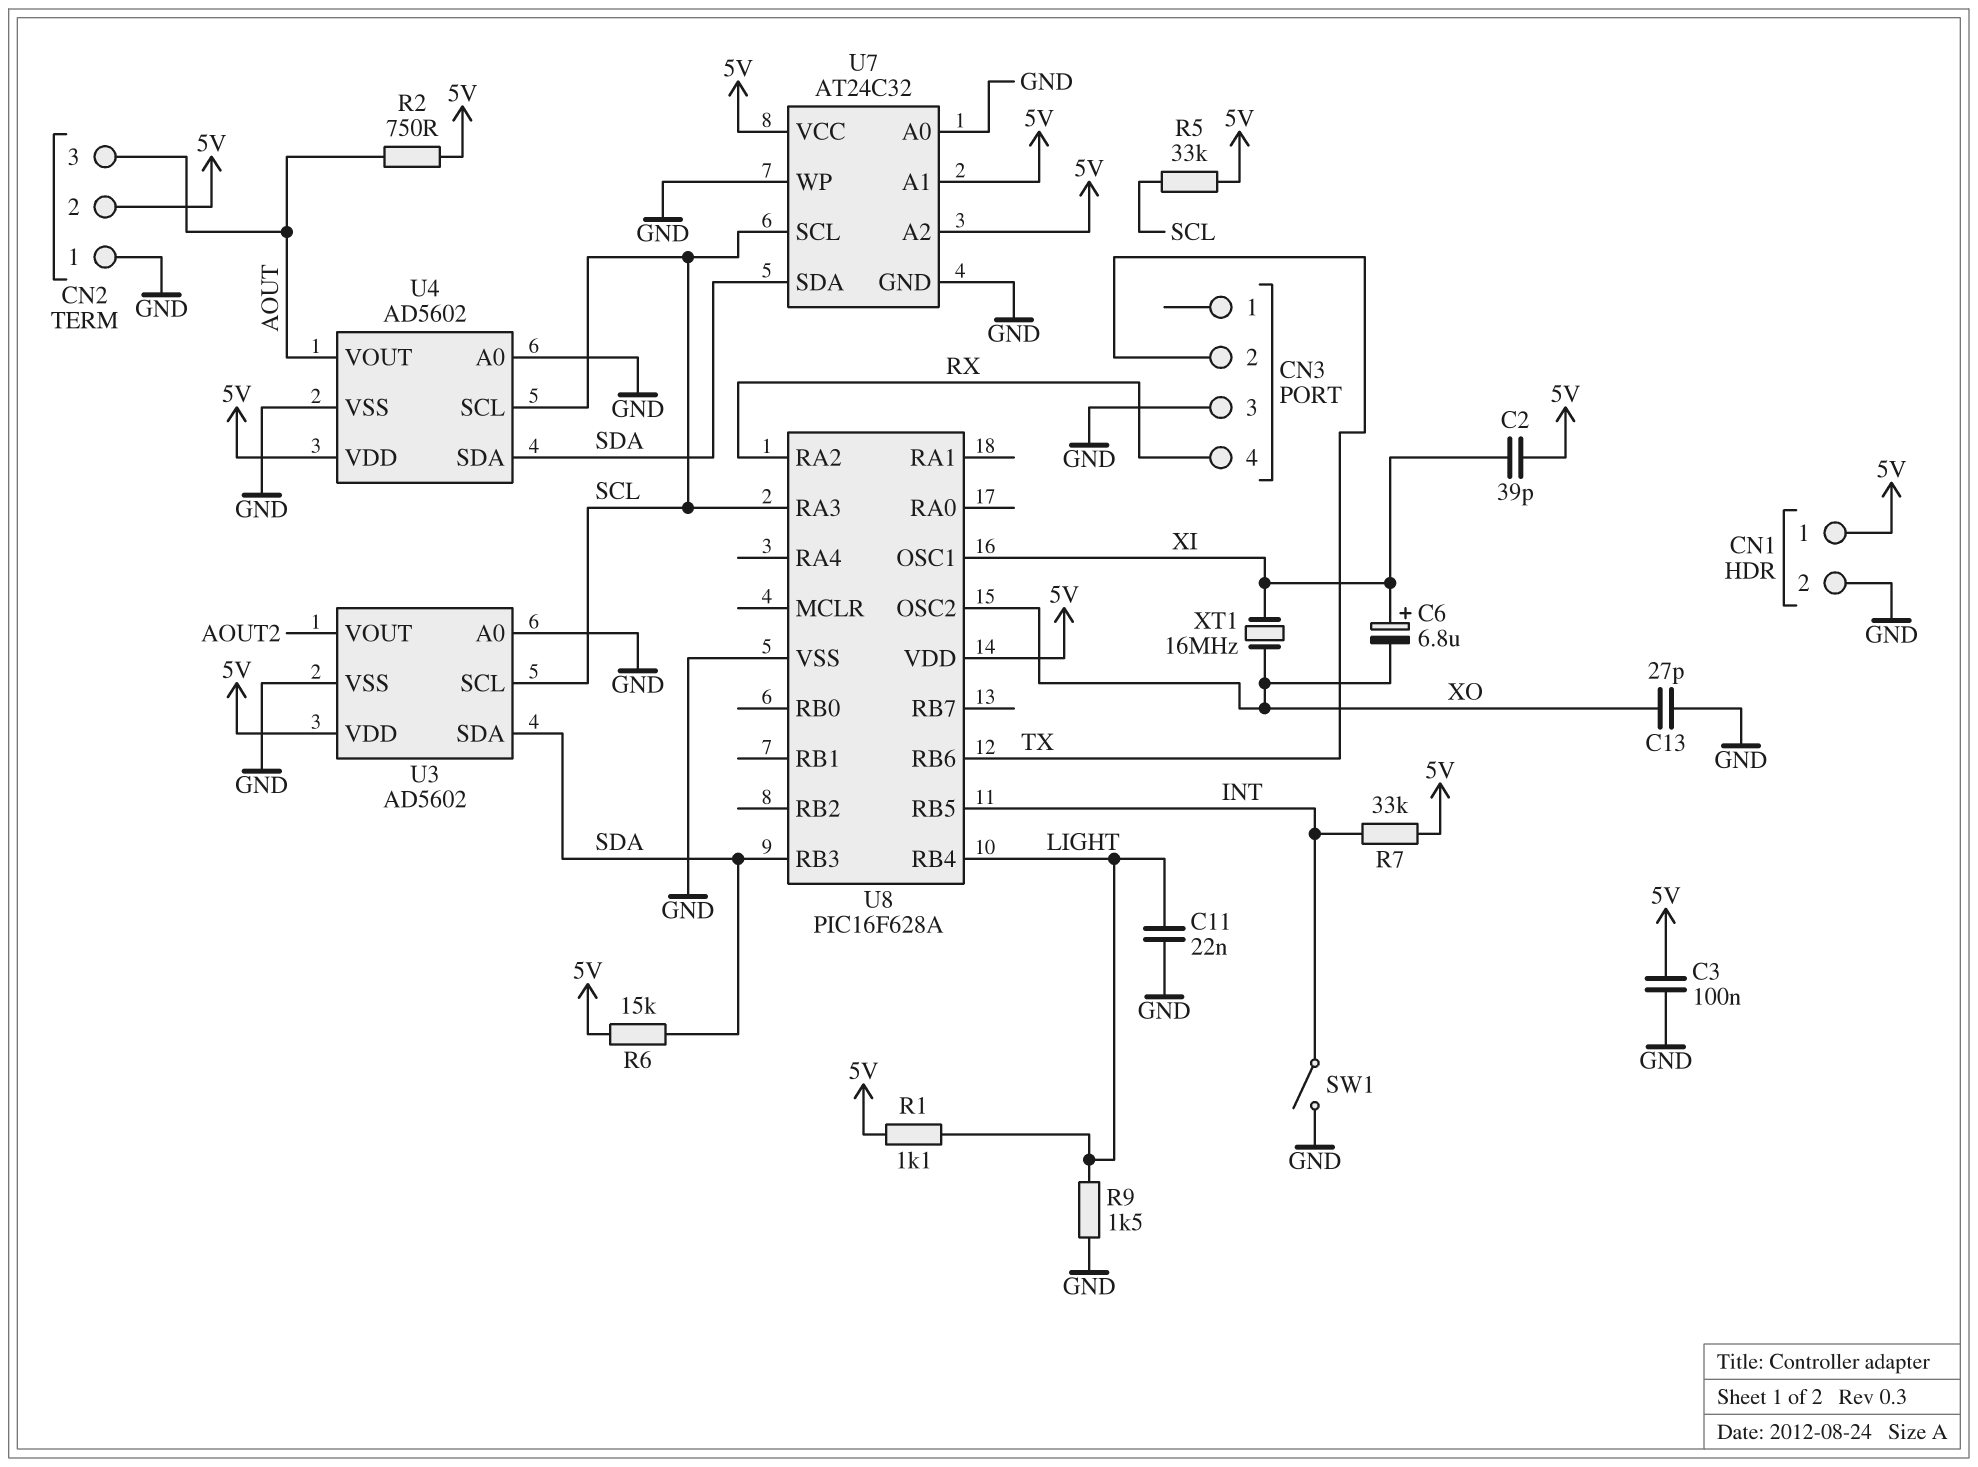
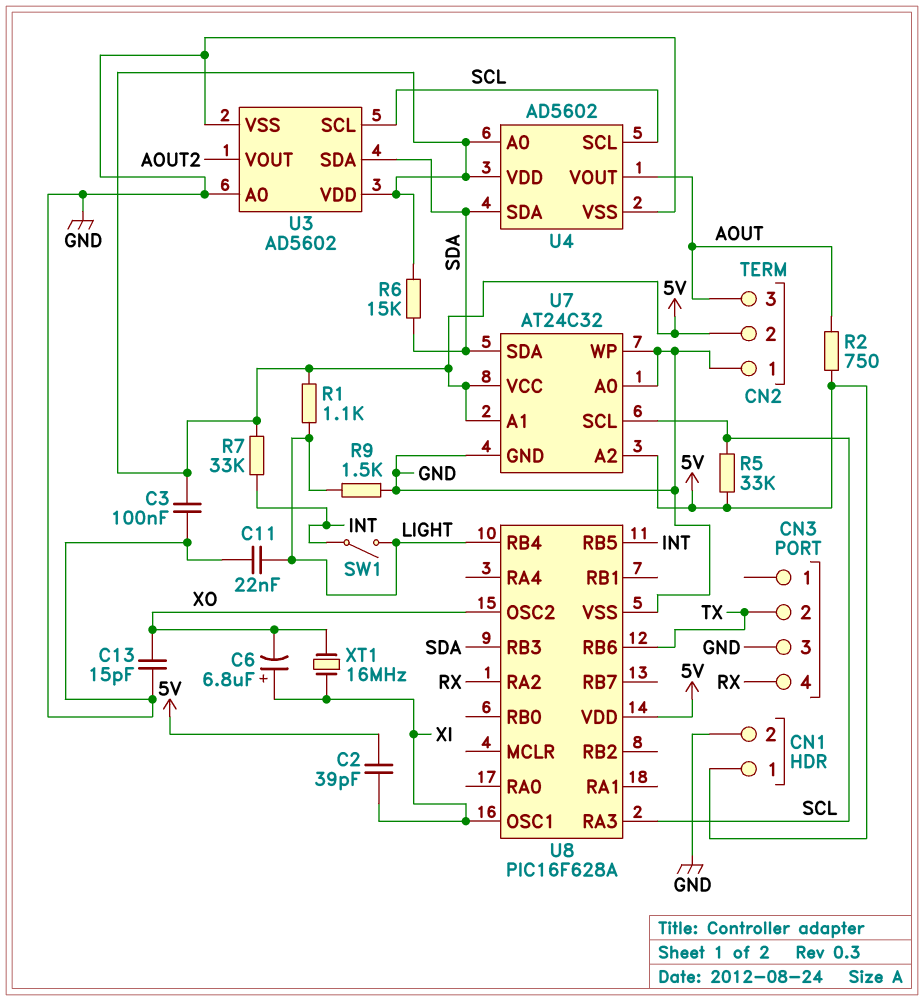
C13: 27pF (GND, XO) -> 15pF (GND, XO)
SW1: switch (GND, INT) -> switch (INT, LIGHT)
U4 pin A0: GND -> 5V

